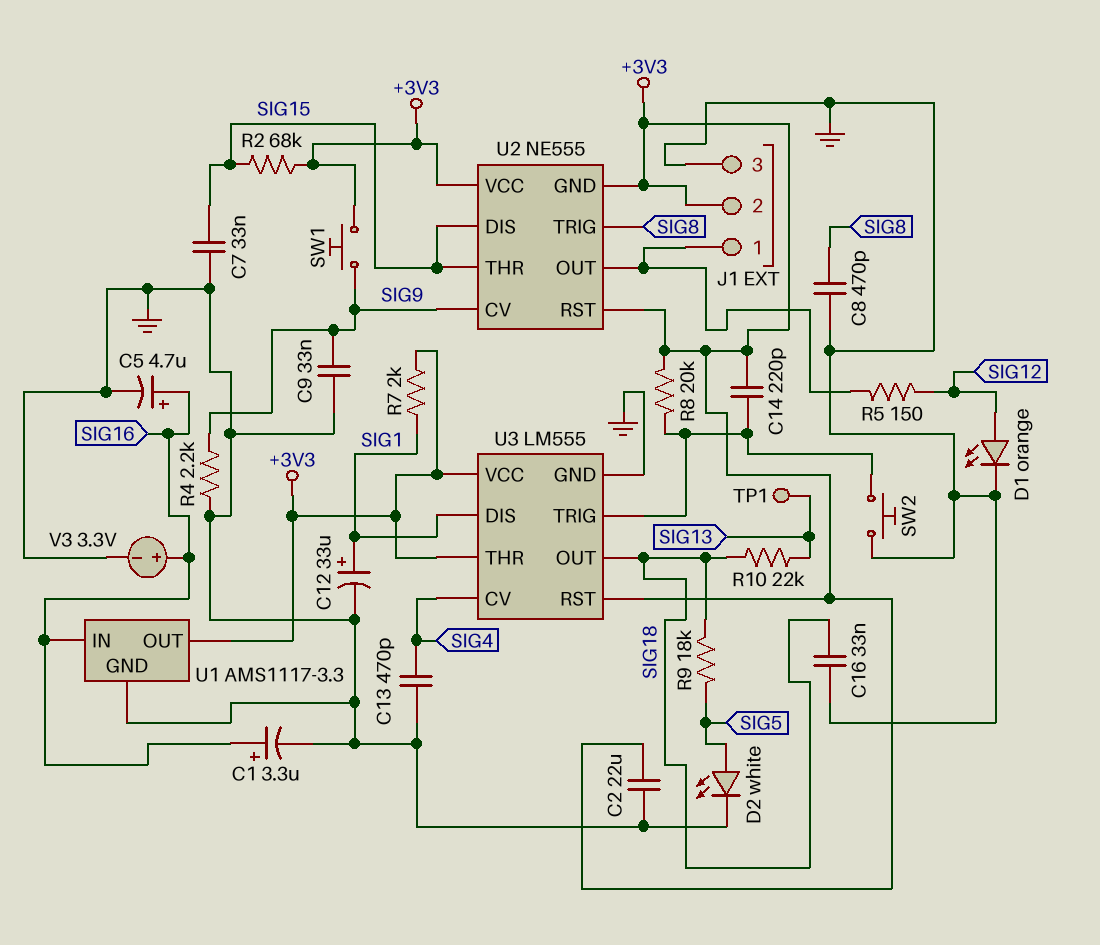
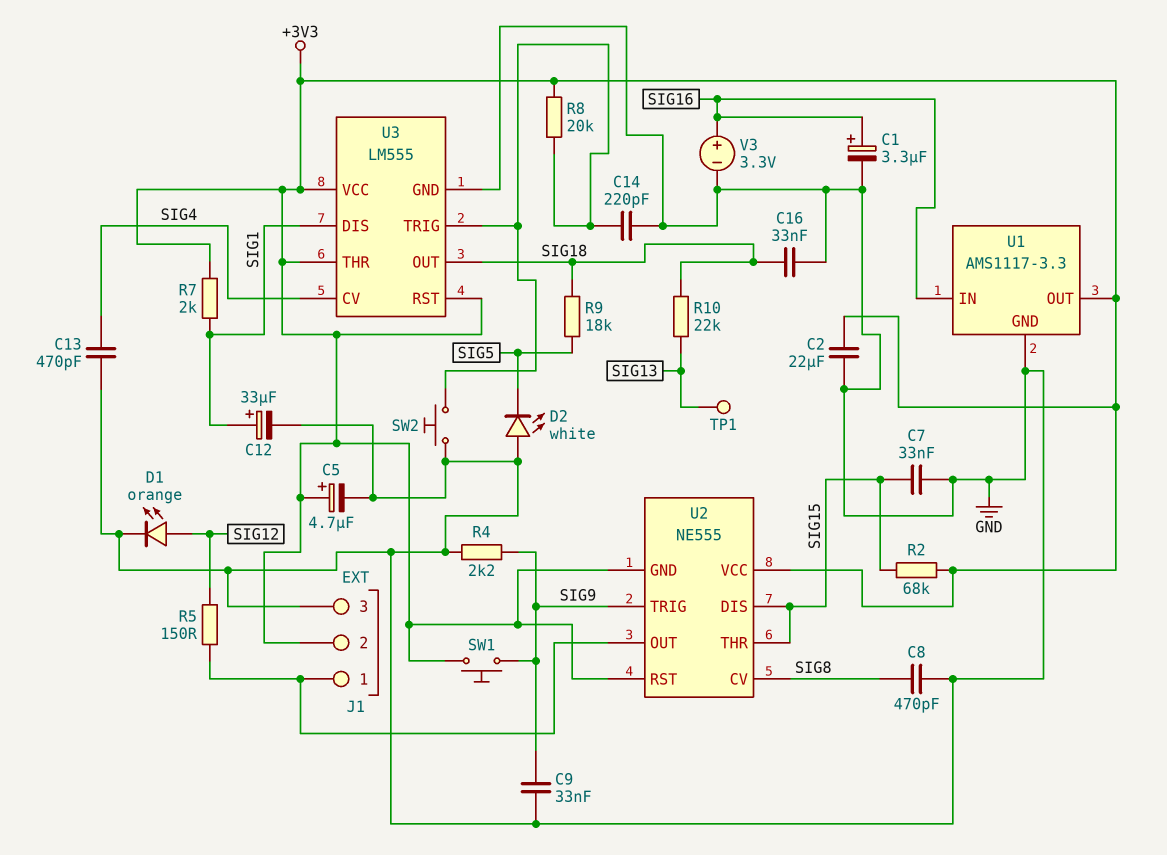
C5: 4.7uF (plus SIG16, minus GND) -> 4.7uF (plus +3V3, minus GND)
C14: 220pF (+3V3, U3/TRIG) -> 220pF (GND, U3/TRIG)
D2: LED white (A SIG5, K GND) -> LED white (A GND, K SIG5)
U2 pin CV: SIG9 -> SIG8
U2 pin TRIG: SIG8 -> SIG9

